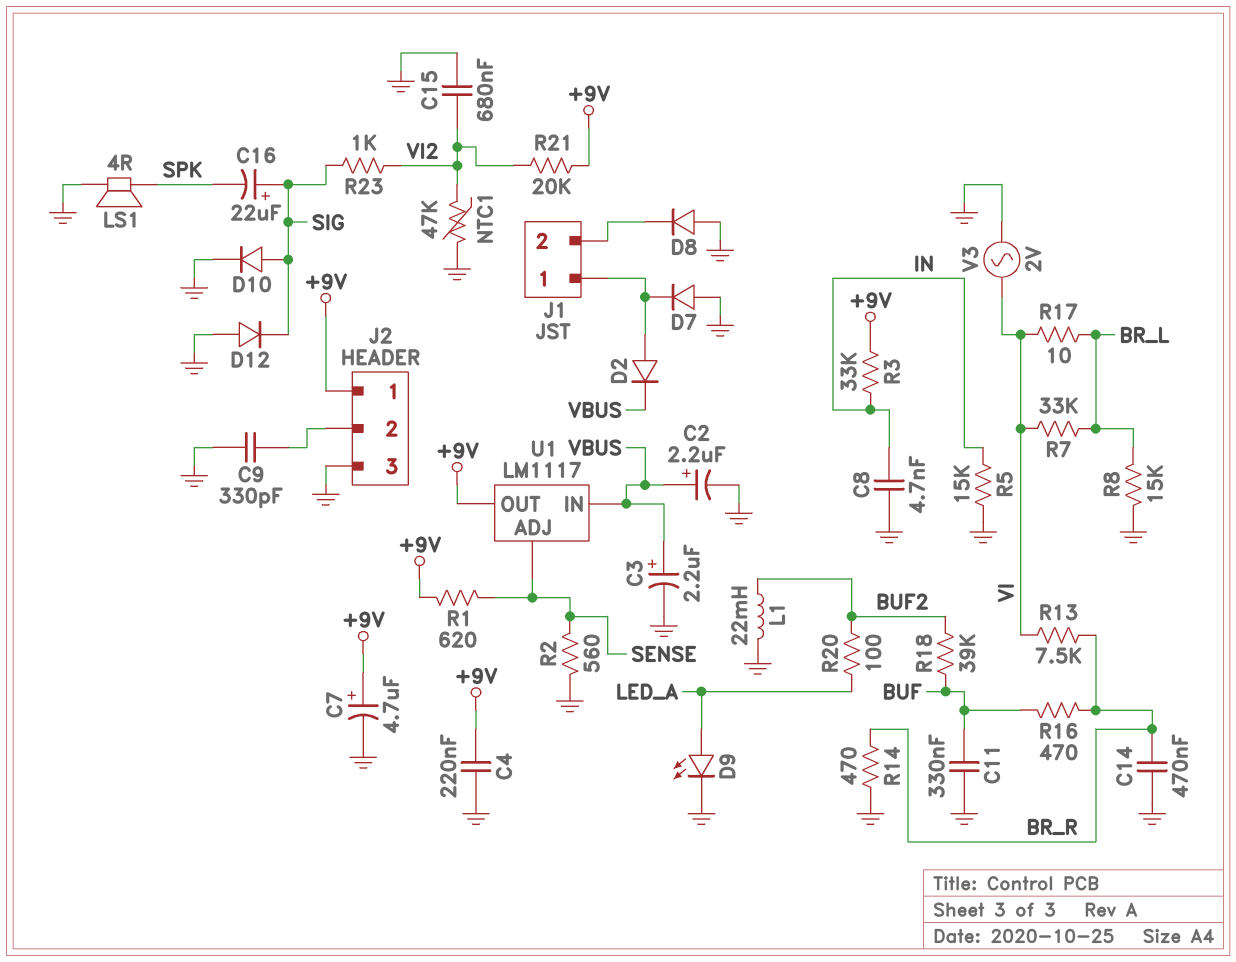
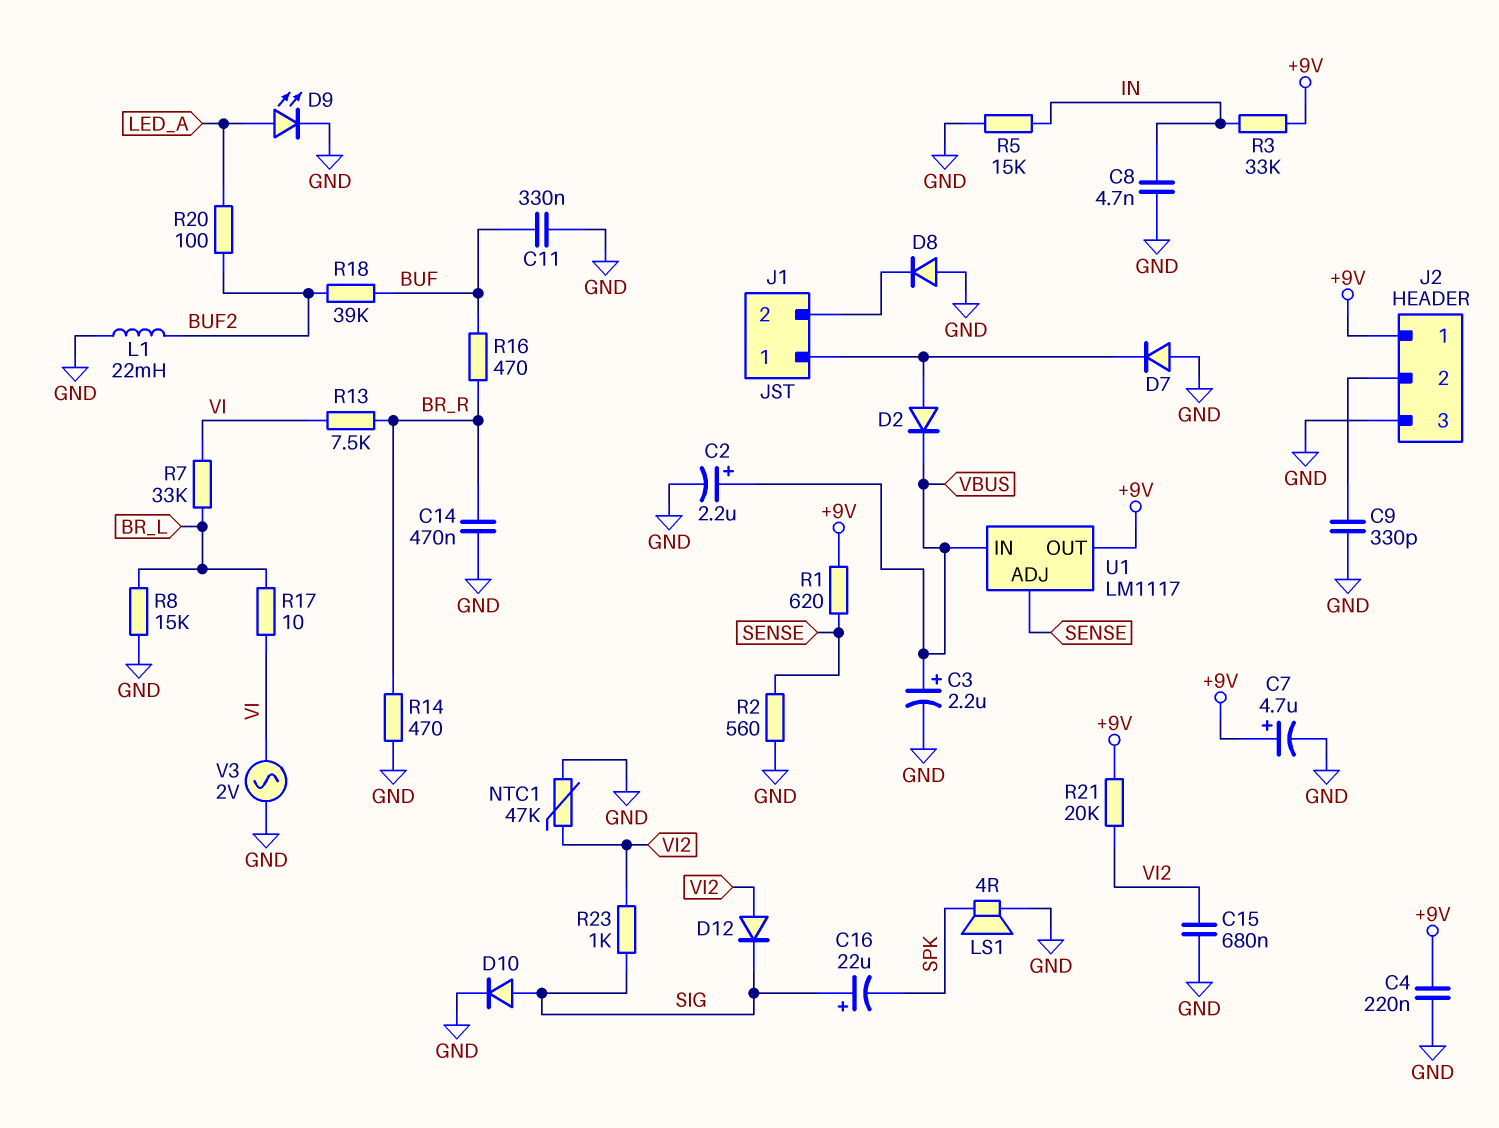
D12: diode (A GND, K SIG) -> diode (A VI2, K SIG)

